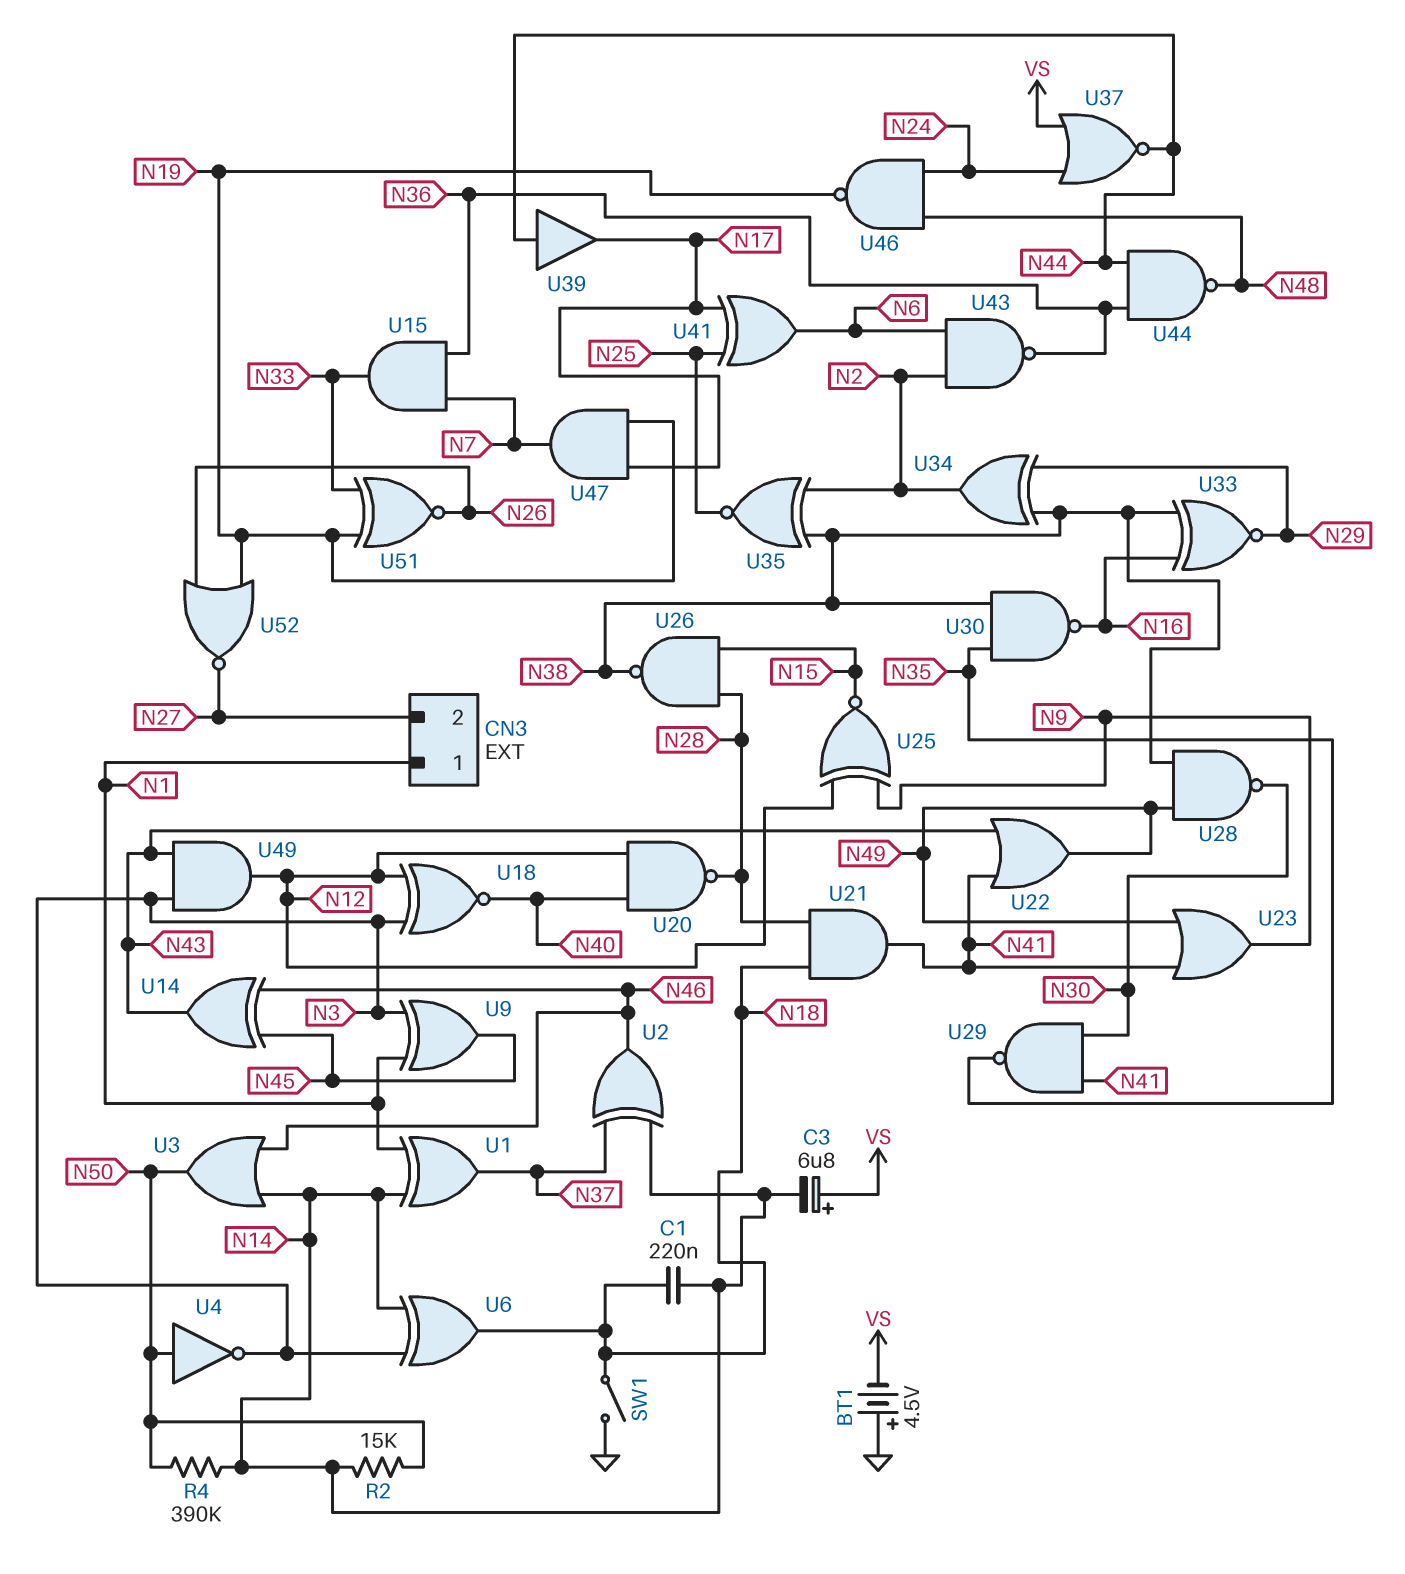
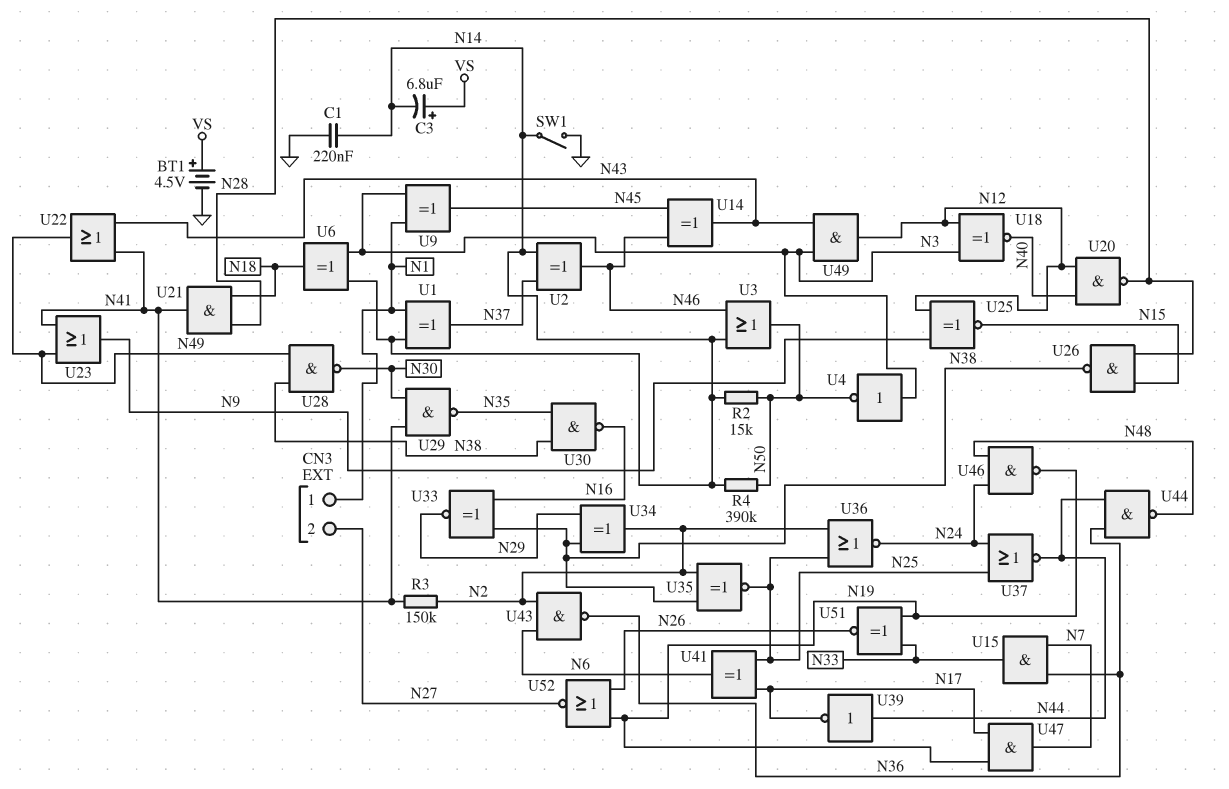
BT1: 4.5V (plus GND, minus VS) -> 4.5V (plus VS, minus GND)
C1: 220nF (N14, N18) -> 220nF (GND, N14)
R3: none -> 150k (N2, N41)
SW1: switch (GND, N18) -> switch (GND, N14)
U4: NOT (in N50, out N3) -> NOT (in N3, out N50)
U36: none -> NOR (in N2, in N25, out N24)
U37: NOR (in N24, in VS, out N44) -> NOR (in N24, in N25, out N44)
U39: buffer (in N44, out N17) -> NOT (in N44, out N17)

